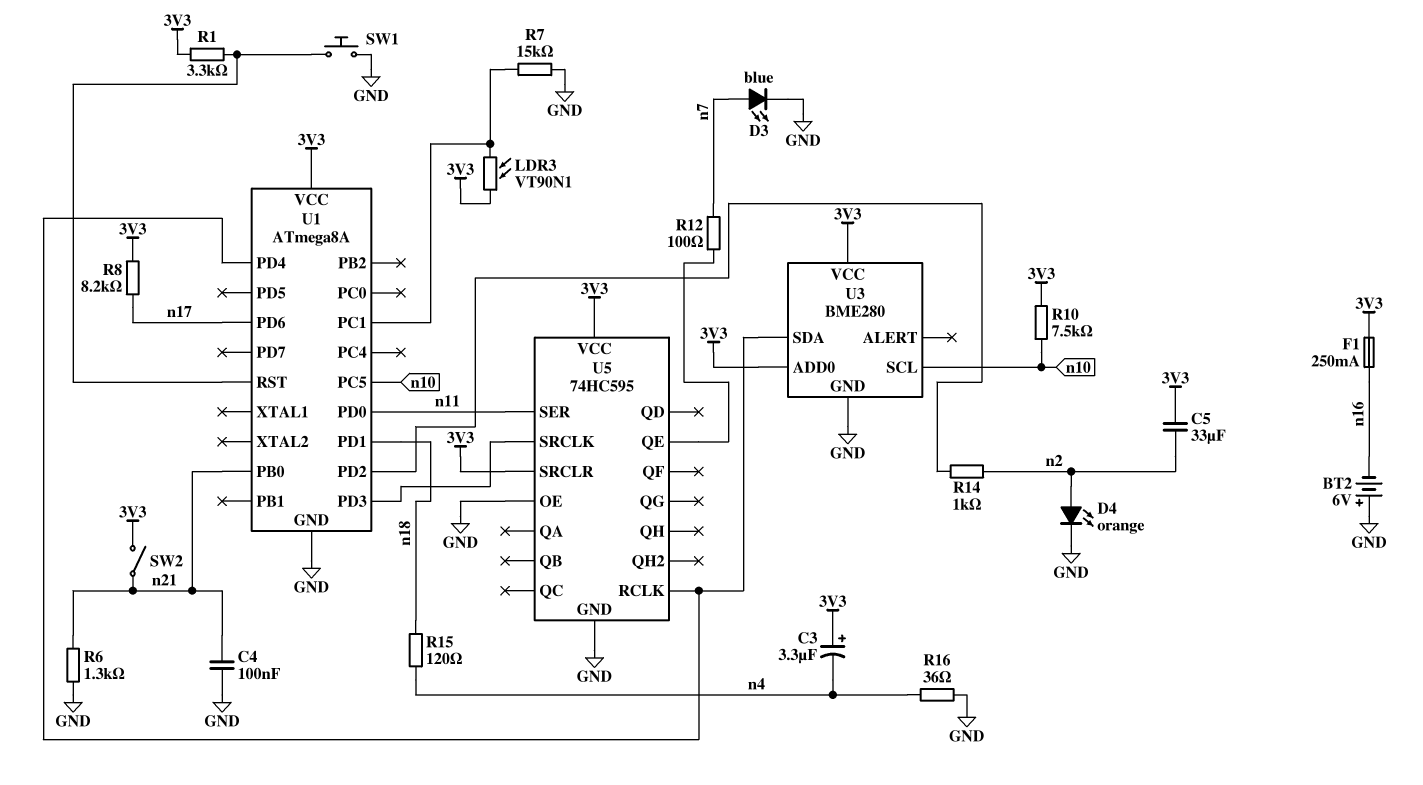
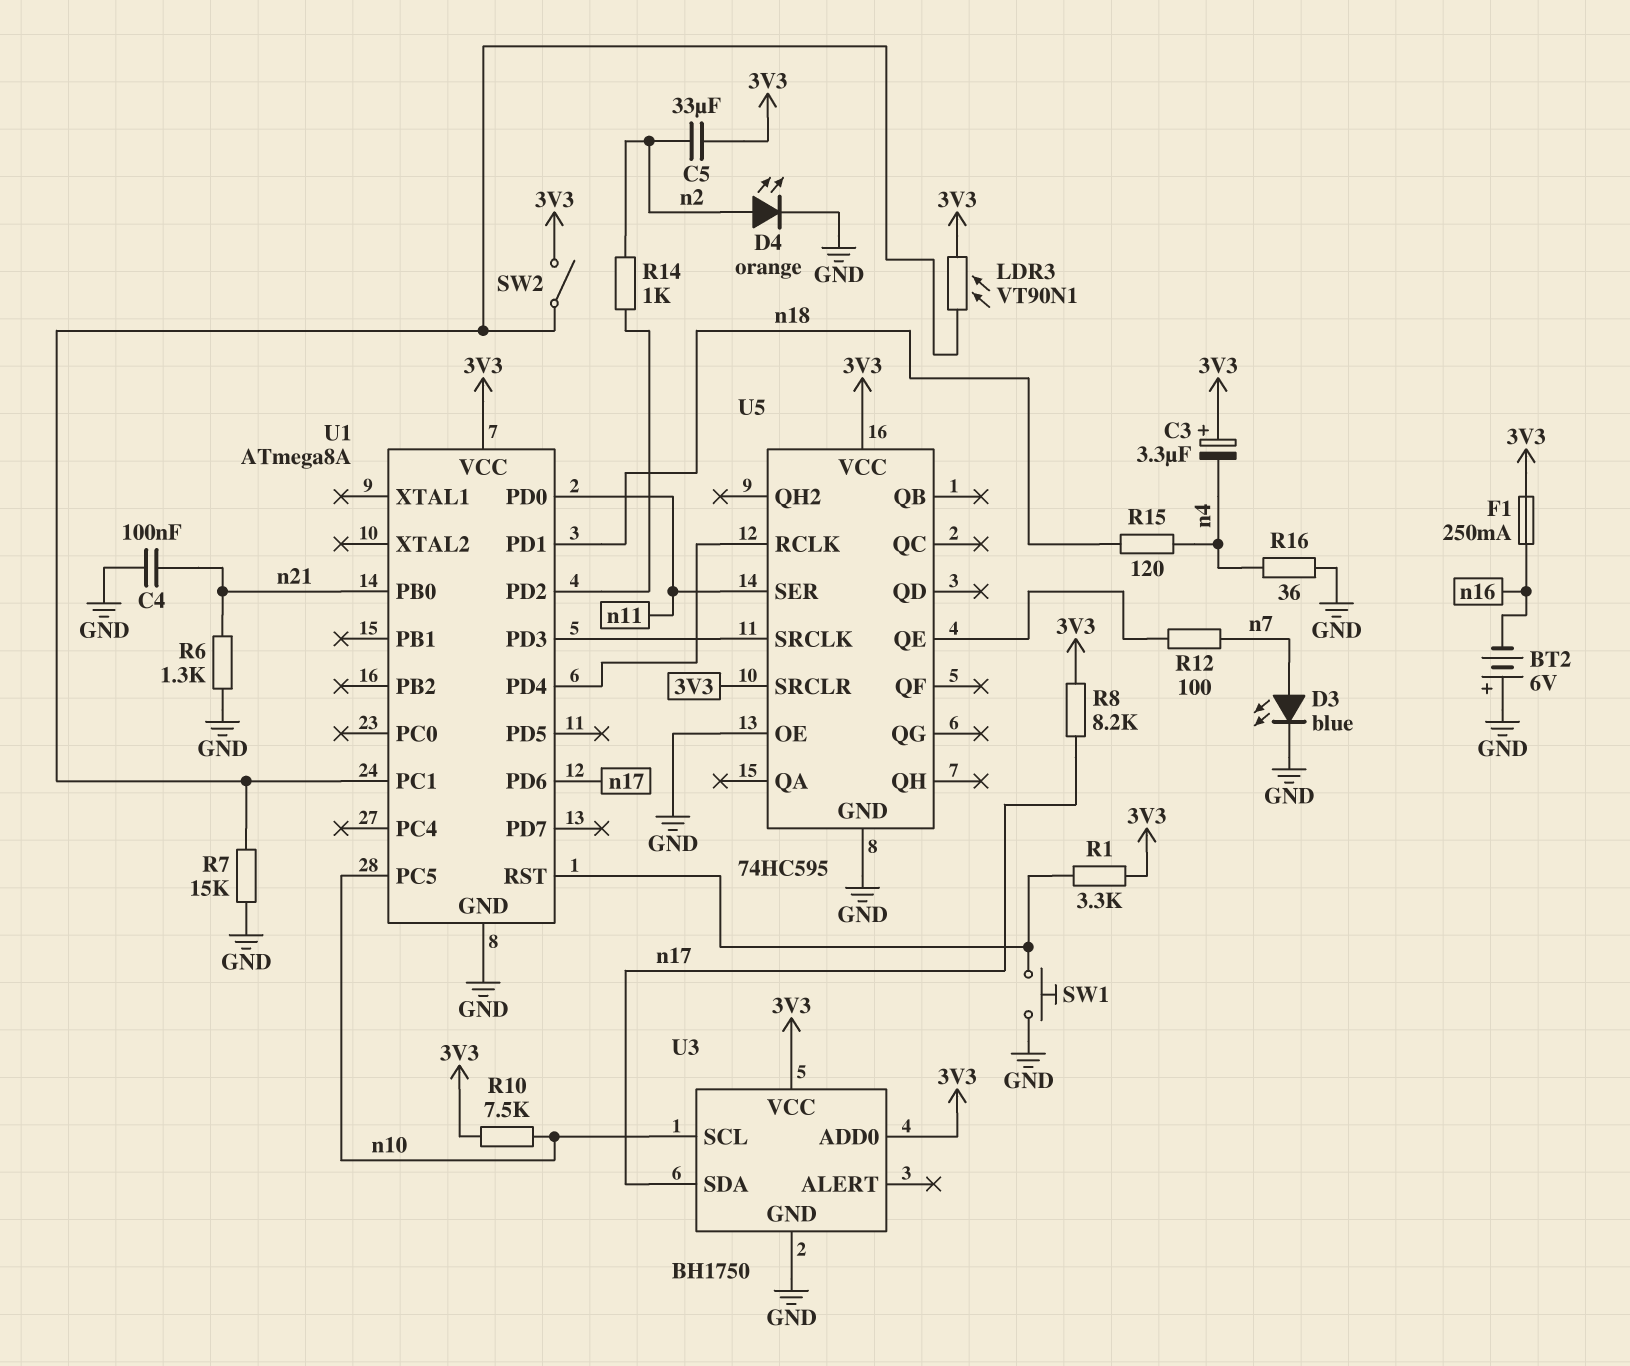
SW2: switch (3V3, n21) -> switch (3V3, U1/PC1)
U3: BME280 -> BH1750
U3 pin SDA: U1/PD4 -> n17

